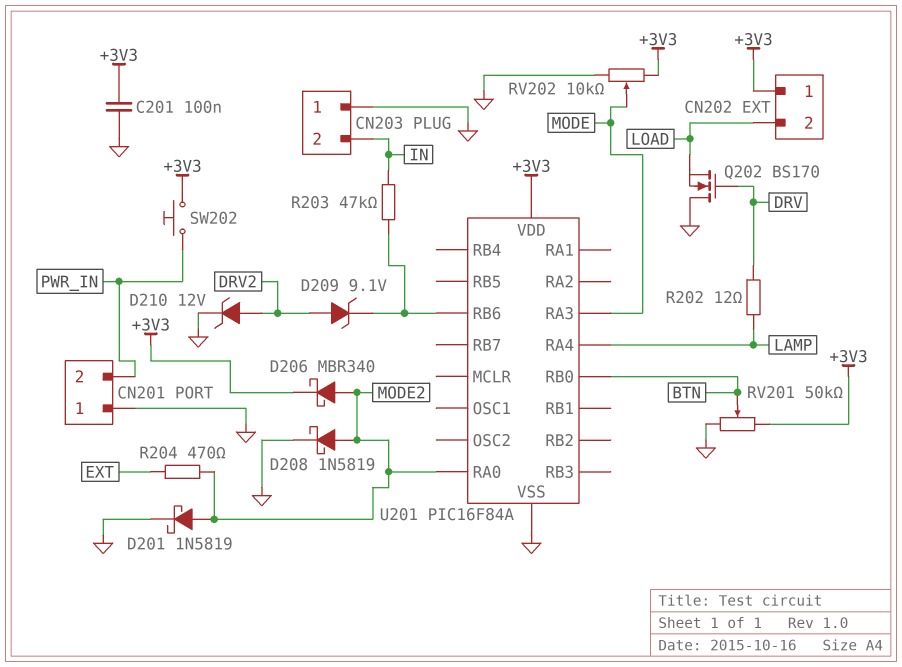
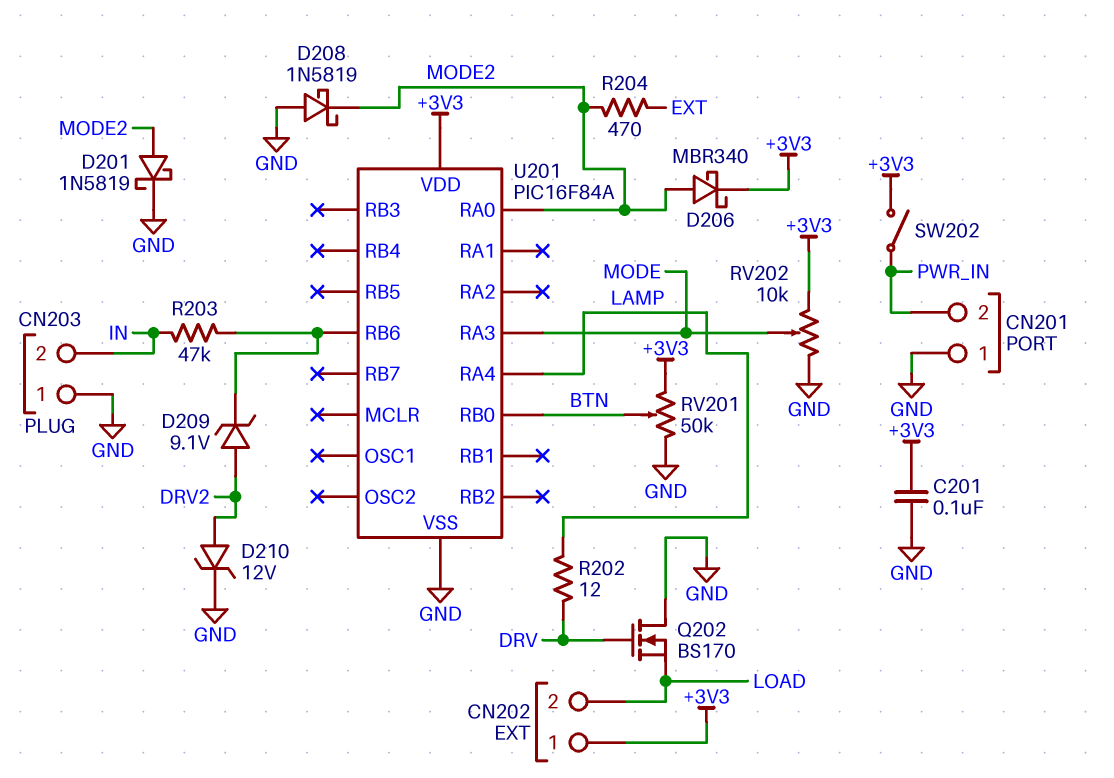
D208: schottky 1N5819 (A MODE2, K GND) -> schottky 1N5819 (A GND, K MODE2)
SW202: button (+3V3, PWR_IN) -> switch (+3V3, PWR_IN)

